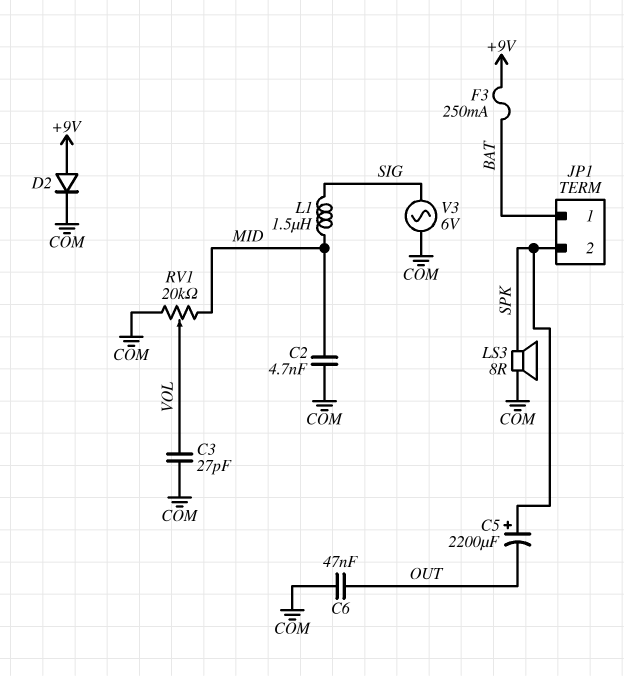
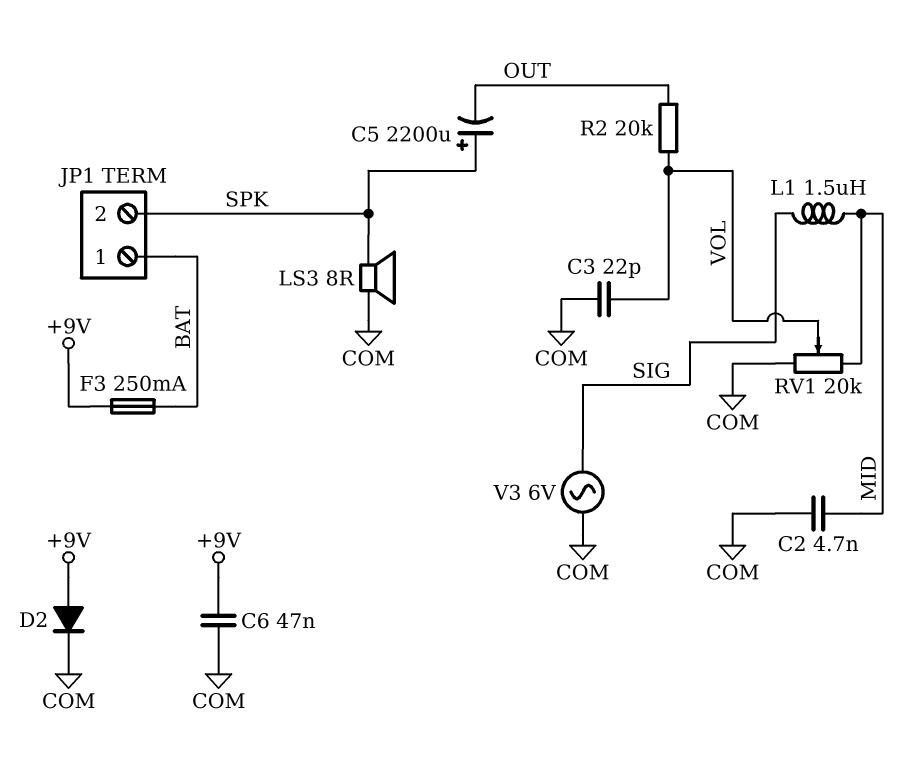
C3: 27pF (COM, VOL) -> 22pF (COM, VOL)
C6: 47nF (COM, OUT) -> 47nF (+9V, COM)
R2: none -> 20k (OUT, VOL)

